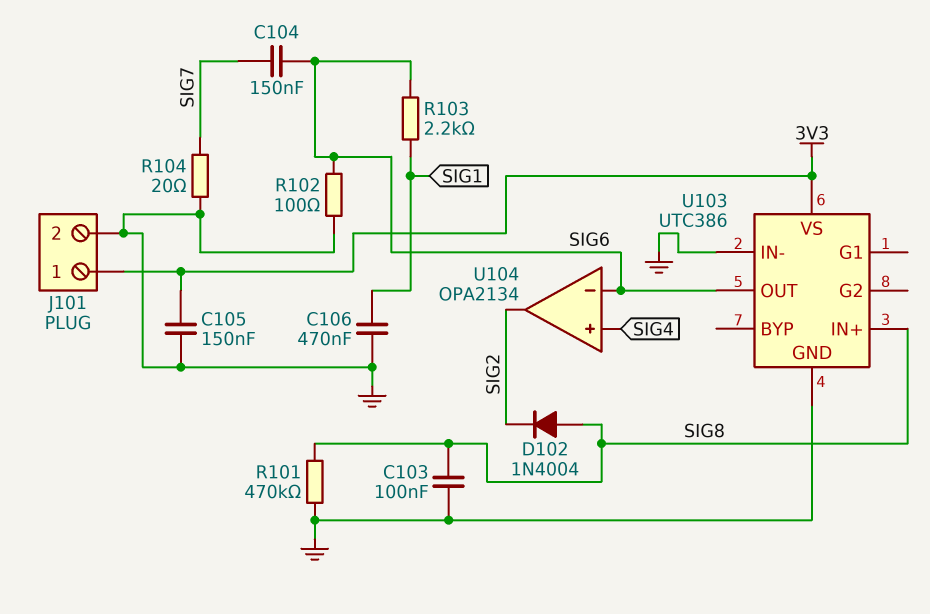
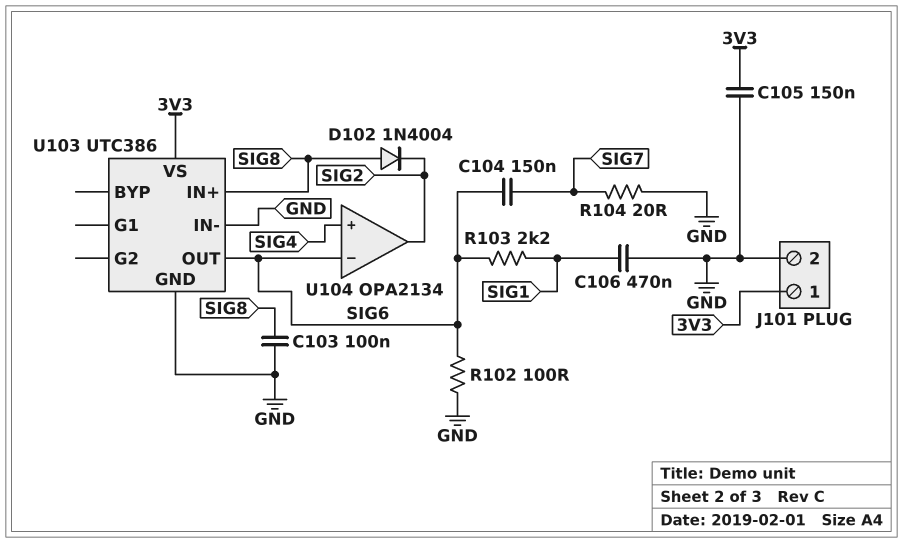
R101: 470k (GND, SIG8) -> none

